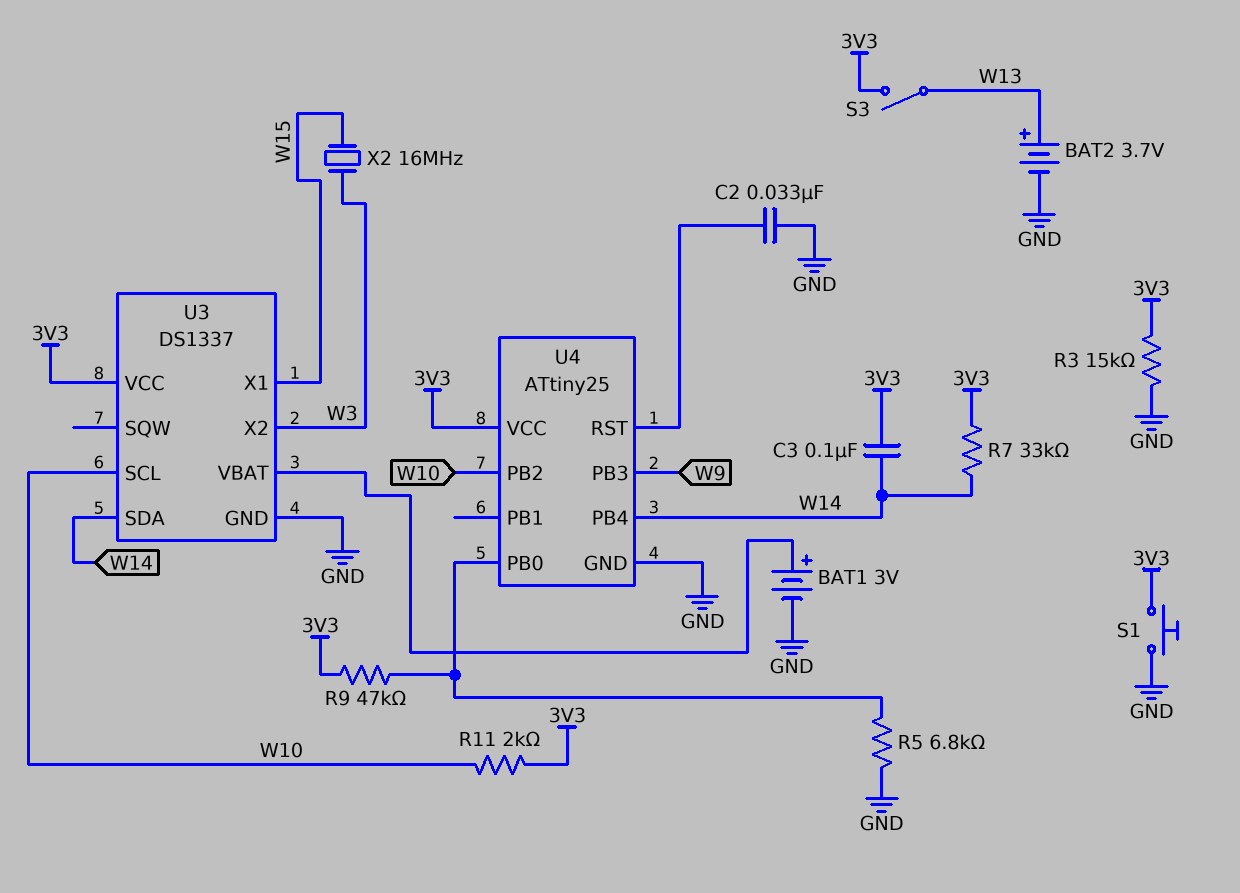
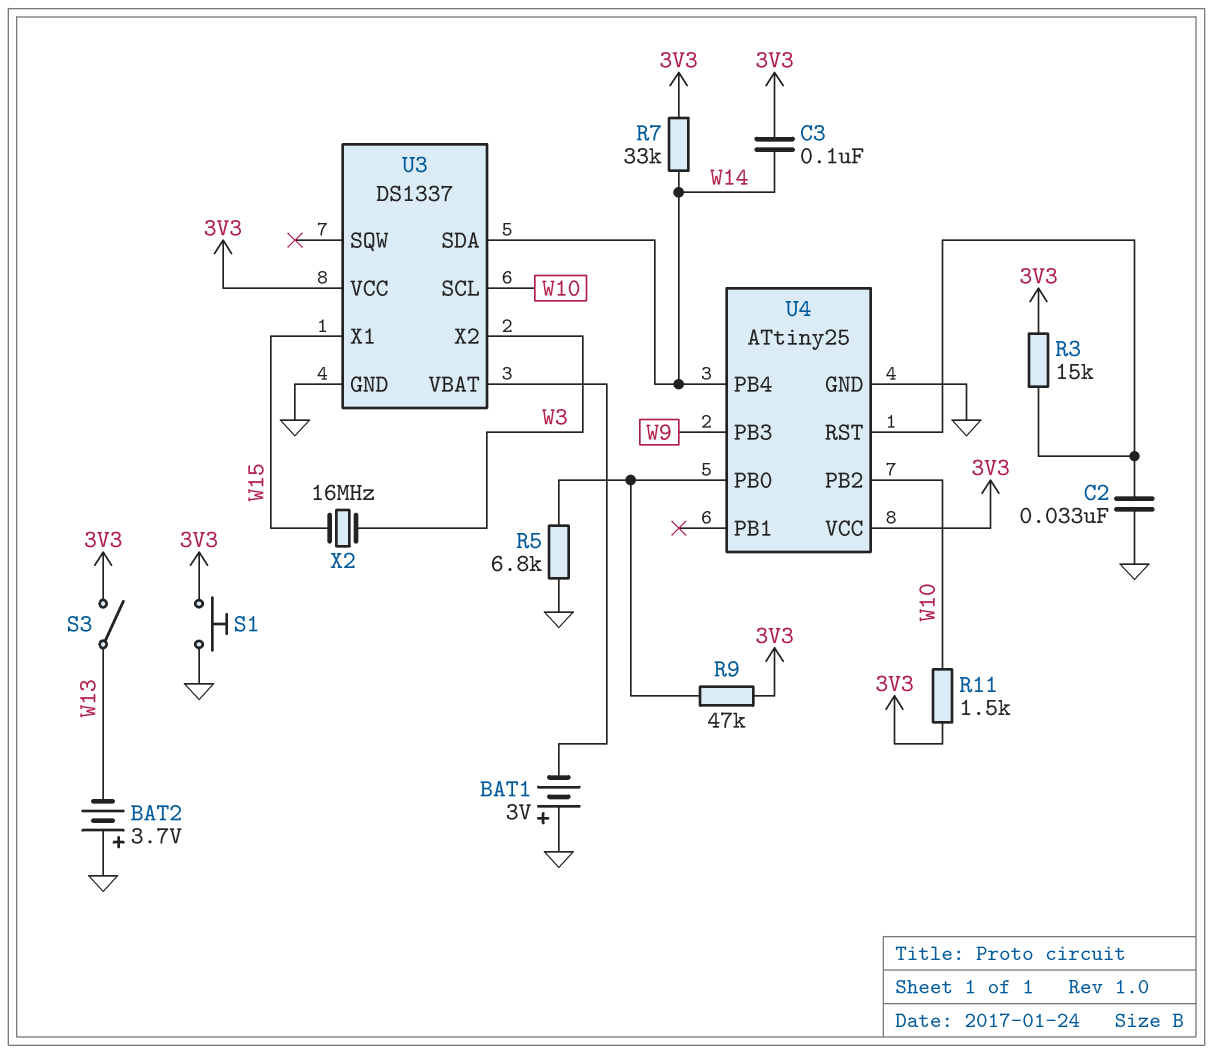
BAT1: 3V (plus U3/VBAT, minus GND) -> 3V (plus GND, minus U3/VBAT)
BAT2: 3.7V (plus W13, minus GND) -> 3.7V (plus GND, minus W13)
R3: 15k (3V3, GND) -> 15k (3V3, U4/RST)
R11: 2k (3V3, W10) -> 1.5k (3V3, W10)

